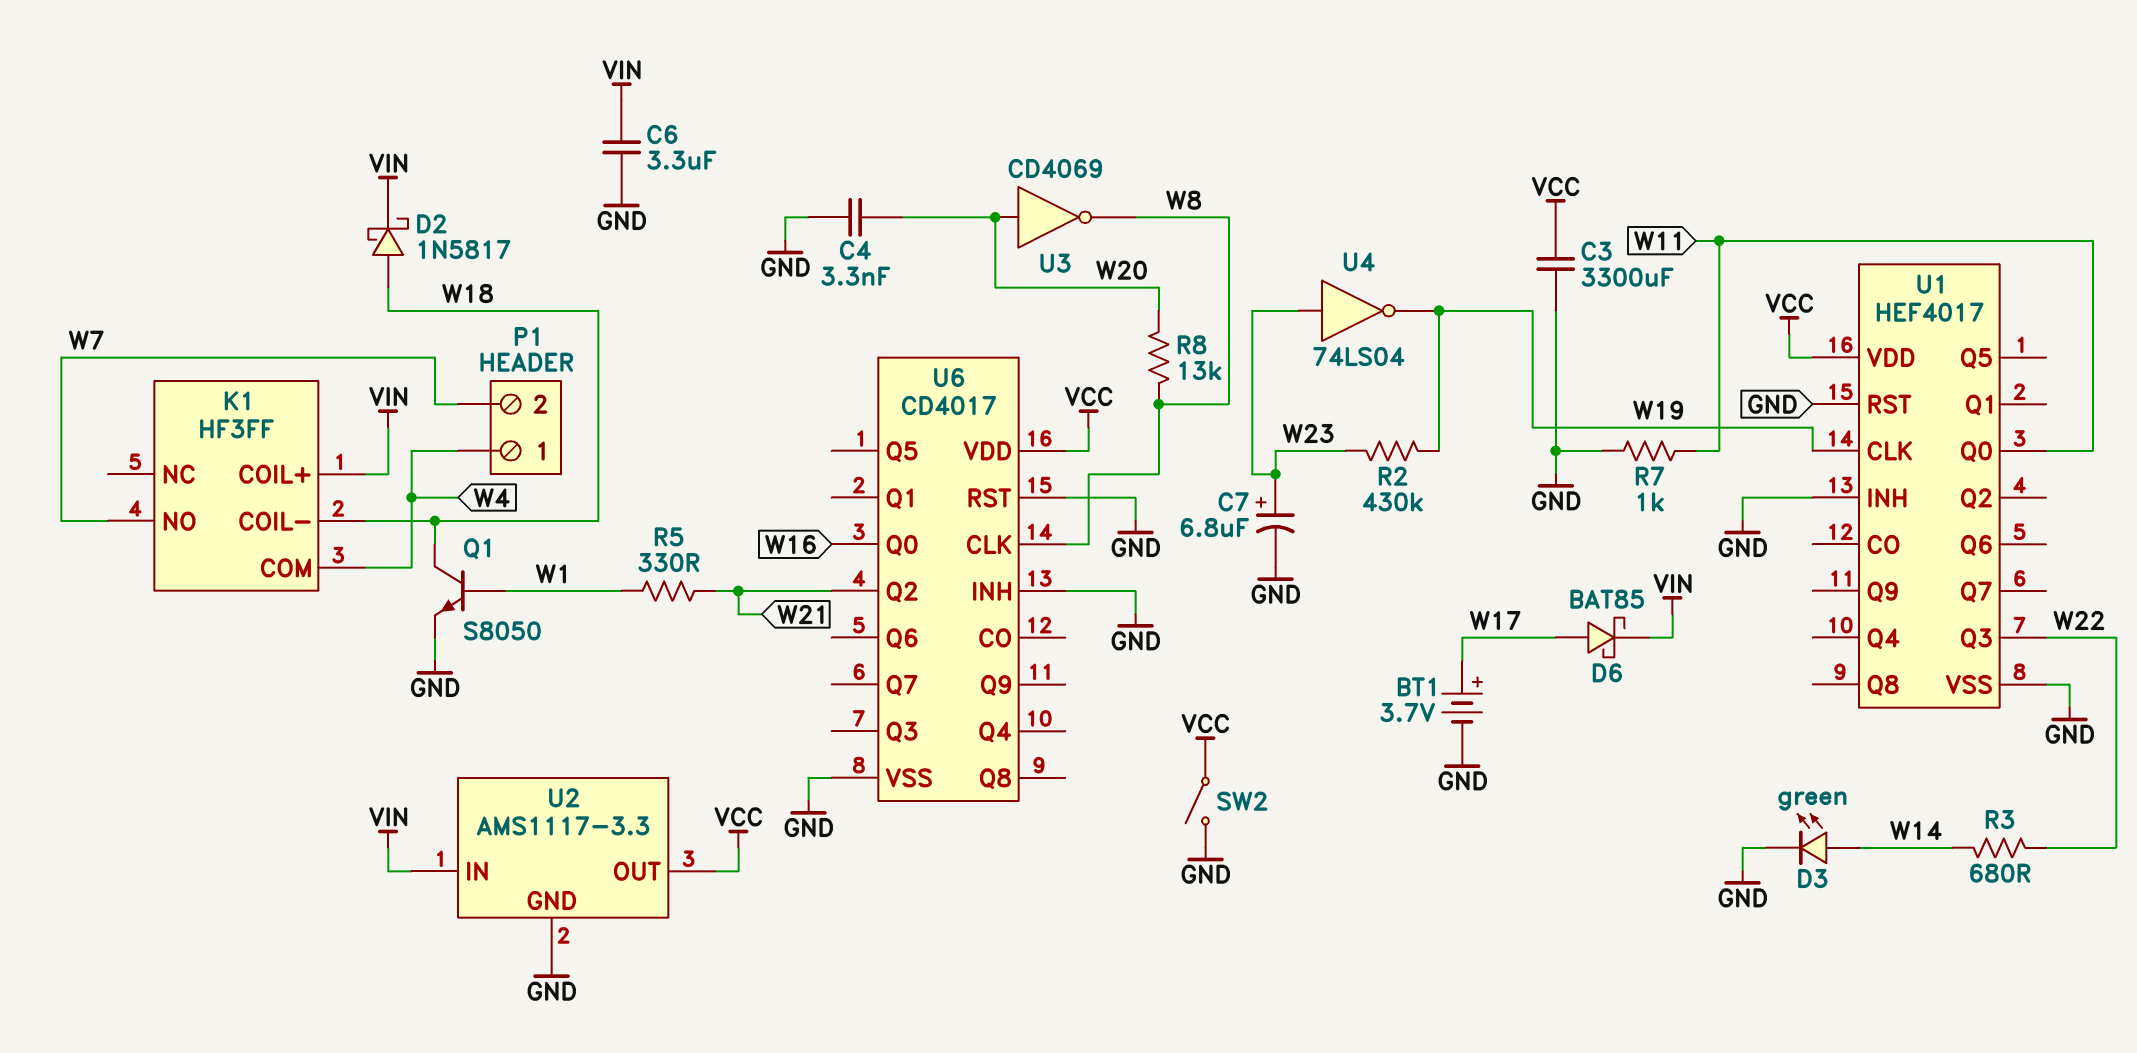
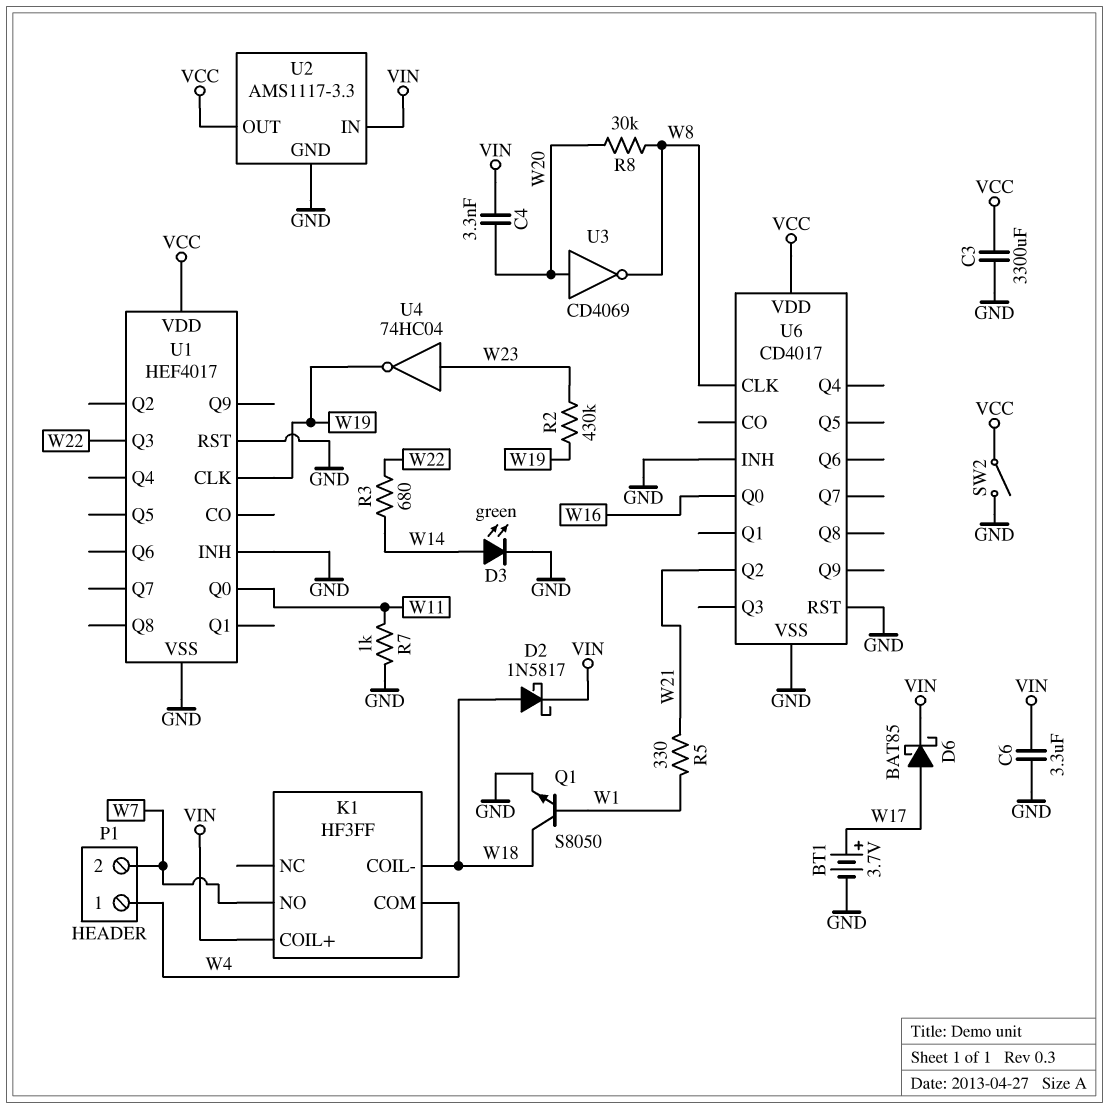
C4: 3.3nF (GND, W20) -> 3.3nF (VIN, W20)
C7: 6.8uF (plus W23, minus GND) -> none
R8: 13k (W8, W20) -> 30k (W8, W20)
U4: NOT 74LS04 (in W23, out W19) -> NOT 74HC04 (in W23, out W19)

